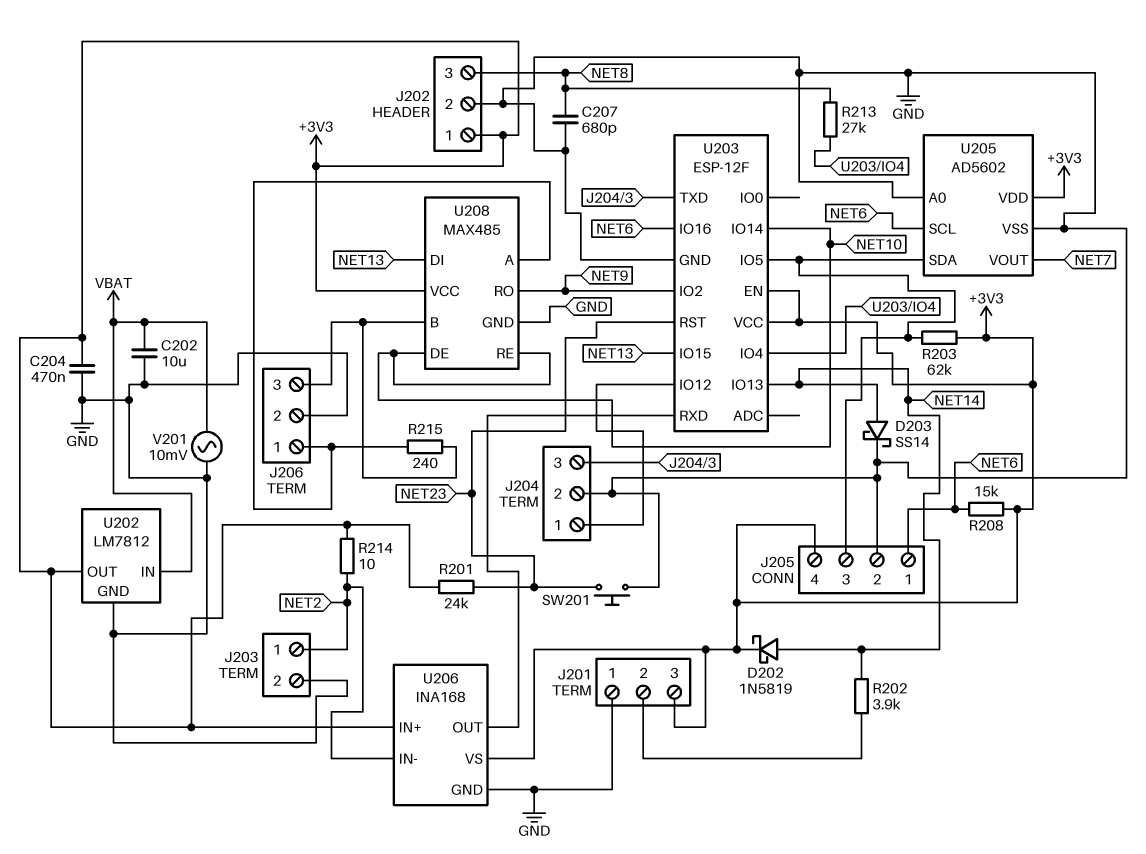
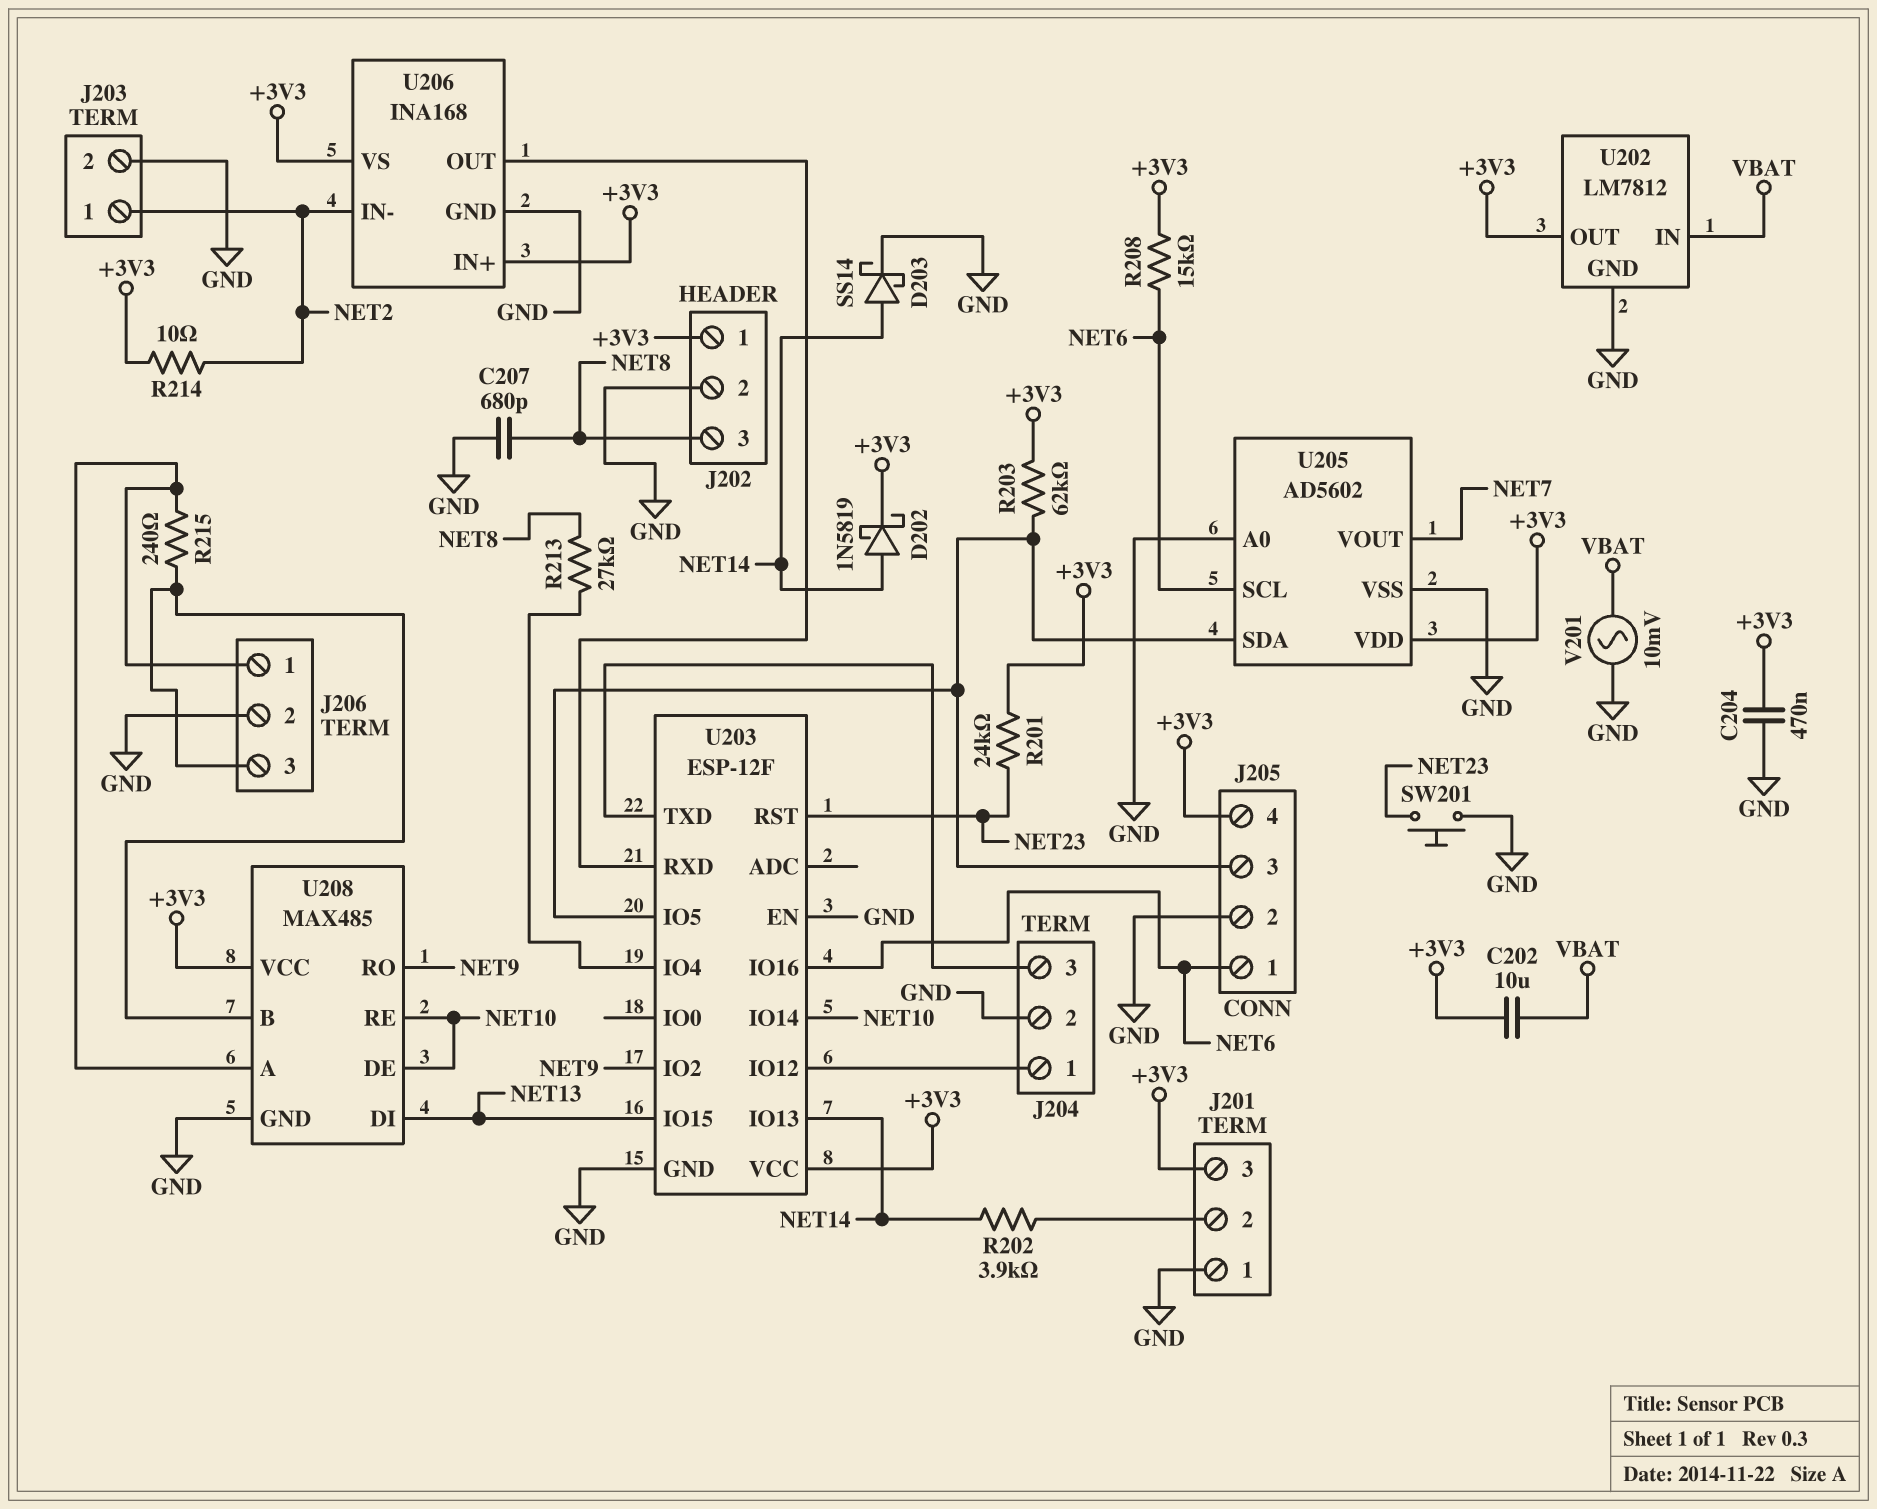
C202: 10uF (GND, VBAT) -> 10uF (+3V3, VBAT)
U203 pin EN: +3V3 -> GND

